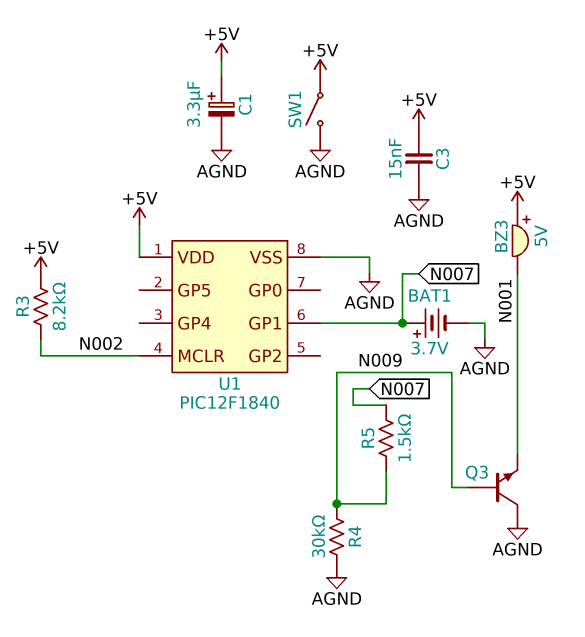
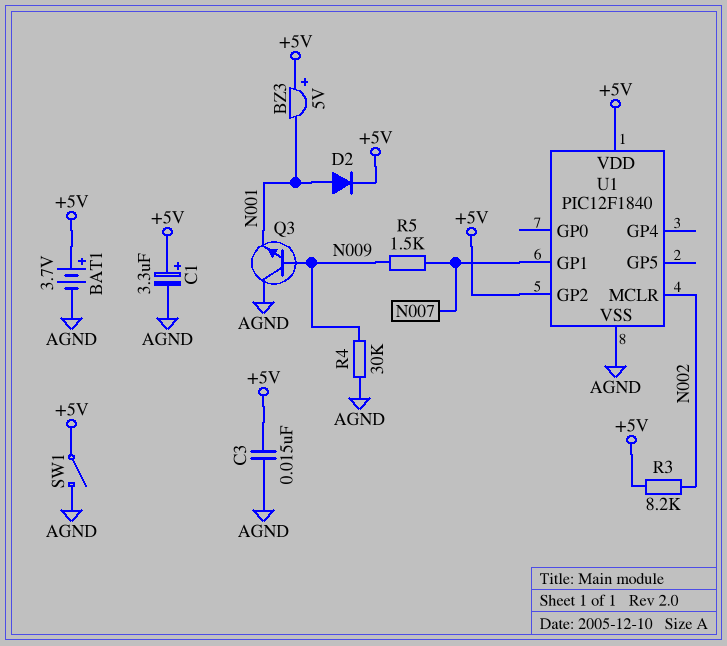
BAT1: 3.7V (plus N007, minus AGND) -> 3.7V (plus +5V, minus AGND)
D2: none -> diode (A N001, K +5V)
U1 pin GP2: none -> +5V

